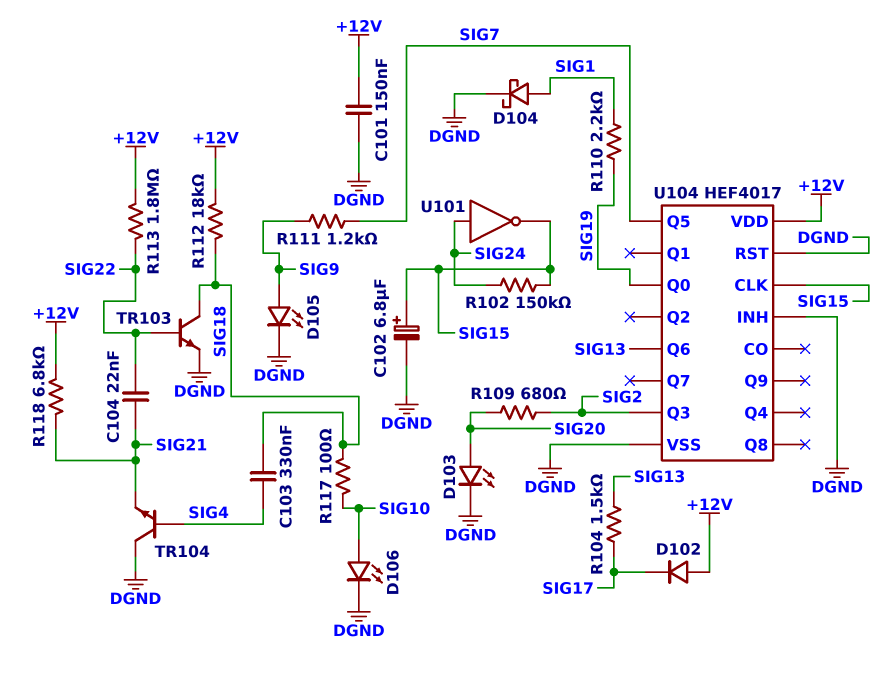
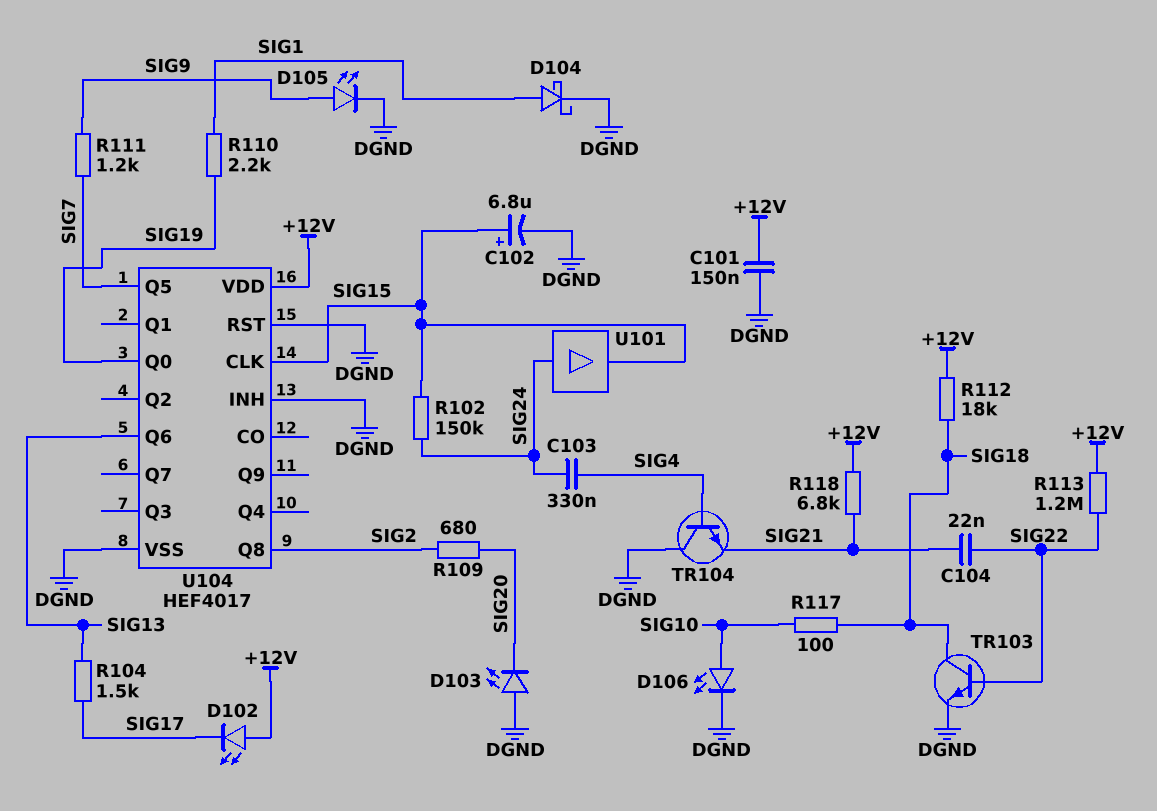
C103: 330nF (SIG4, SIG18) -> 330nF (SIG4, SIG24)
D102: diode (A +12V, K SIG17) -> LED (A +12V, K SIG17)
D103: LED (A SIG20, K DGND) -> LED (A DGND, K SIG20)
R113: 1.8M (+12V, SIG22) -> 1.2M (+12V, SIG22)
U101: NOT (in SIG24, out SIG15) -> buffer (in SIG24, out SIG15)
U104 pin Q3: SIG2 -> none
U104 pin Q8: none -> SIG2

